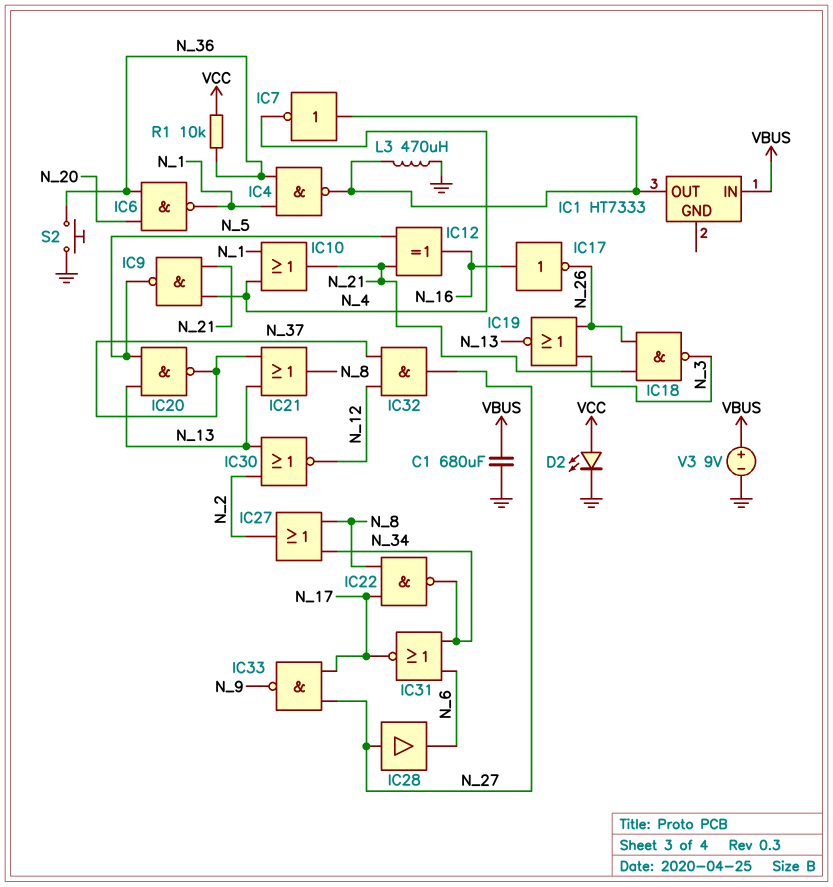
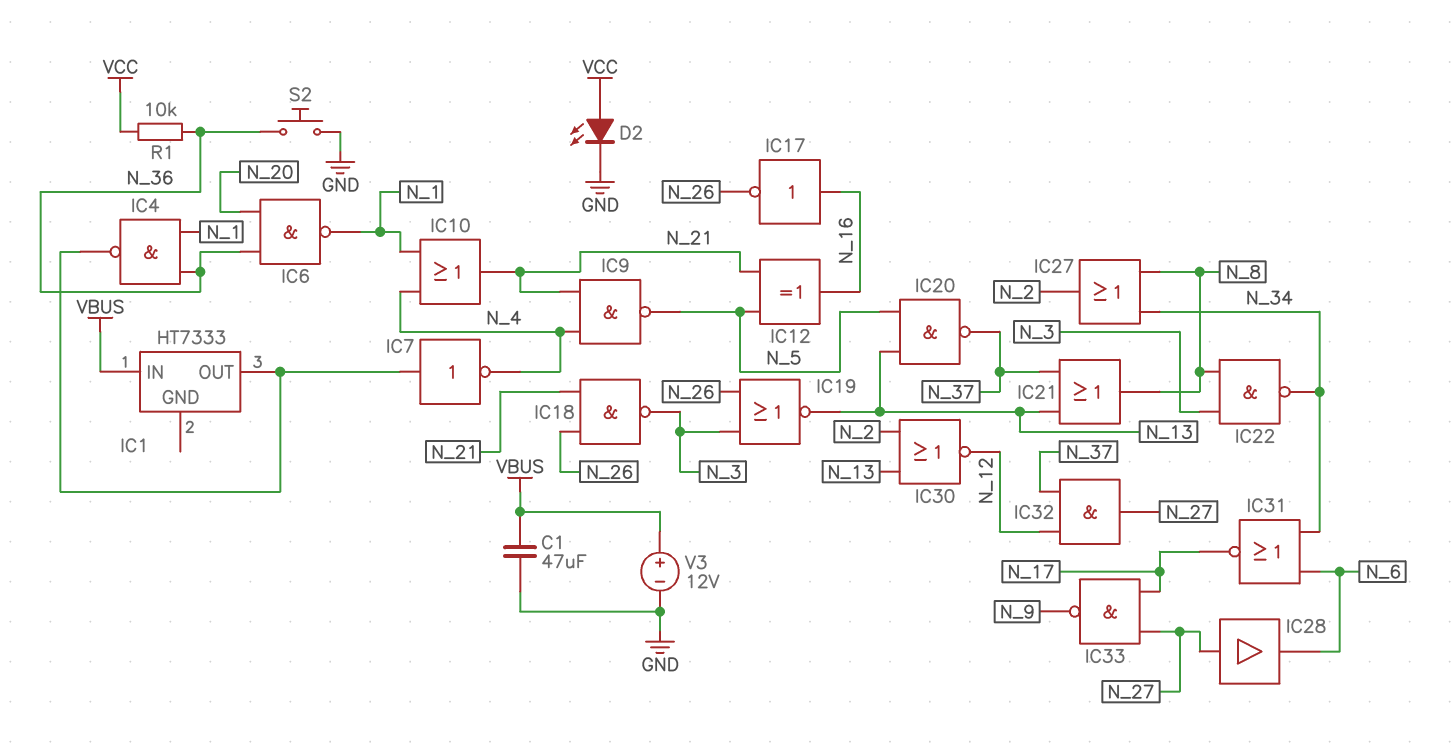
C1: 680uF (GND, VBUS) -> 47uF (GND, VBUS)
IC22: NAND (in N_8, in N_17, out N_34) -> NAND (in N_3, in N_8, out N_34)
L3: 470uH (GND, IC1/OUT) -> none
V3: 9V (plus VBUS, minus GND) -> 12V (plus VBUS, minus GND)

